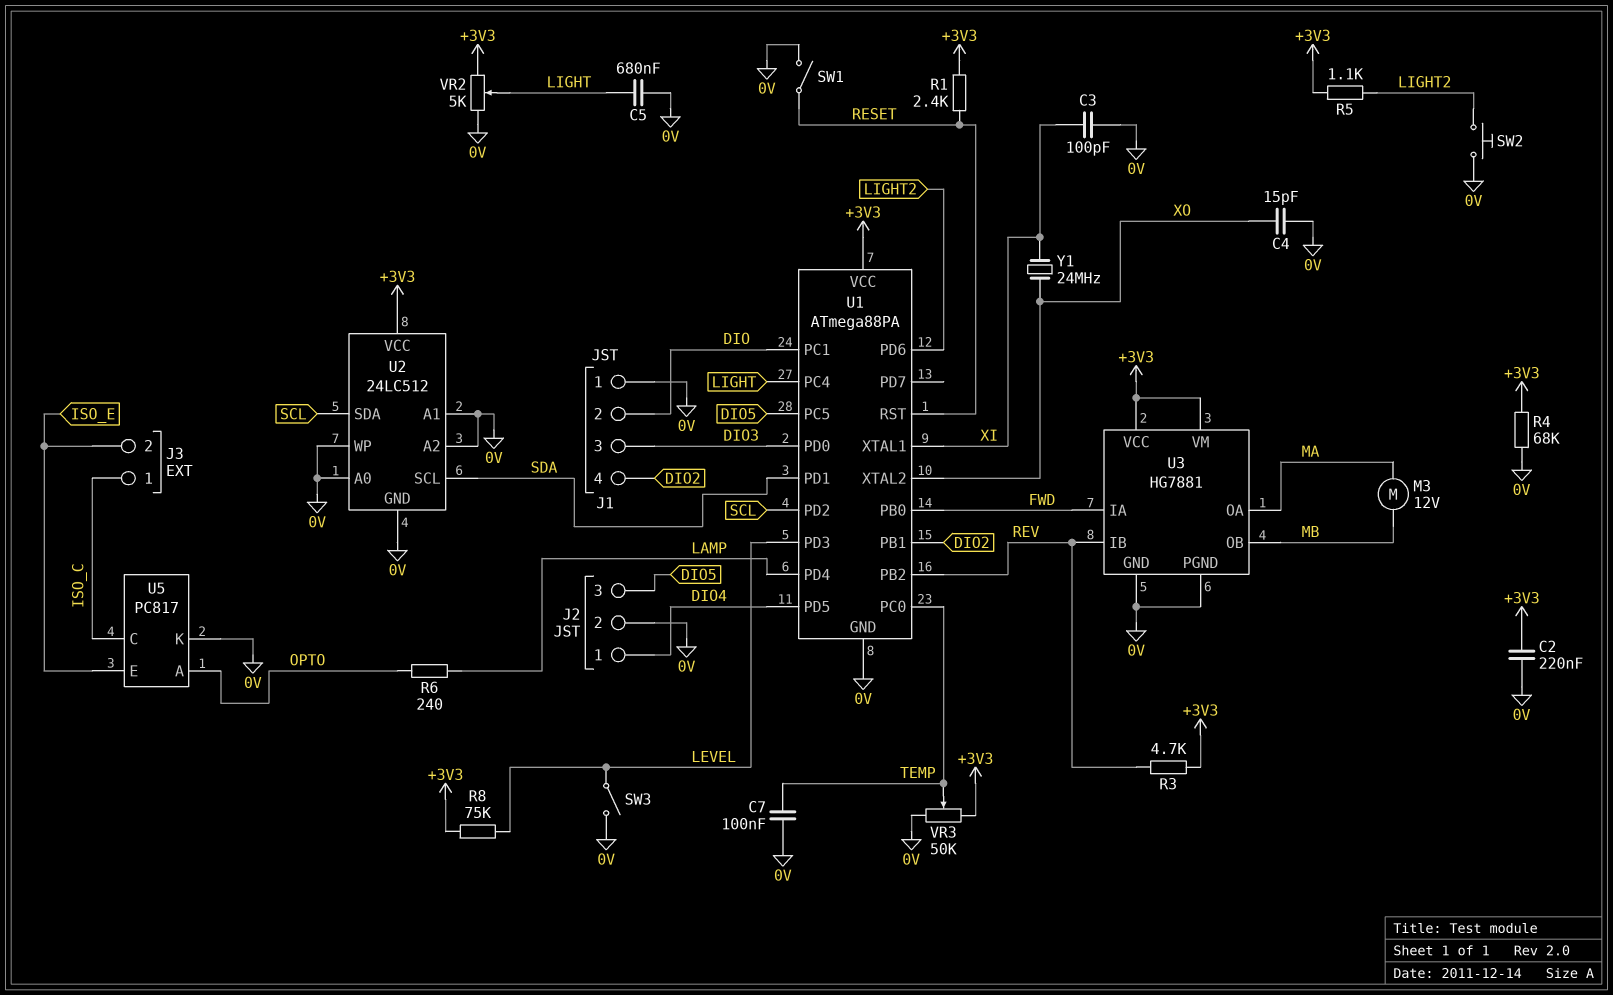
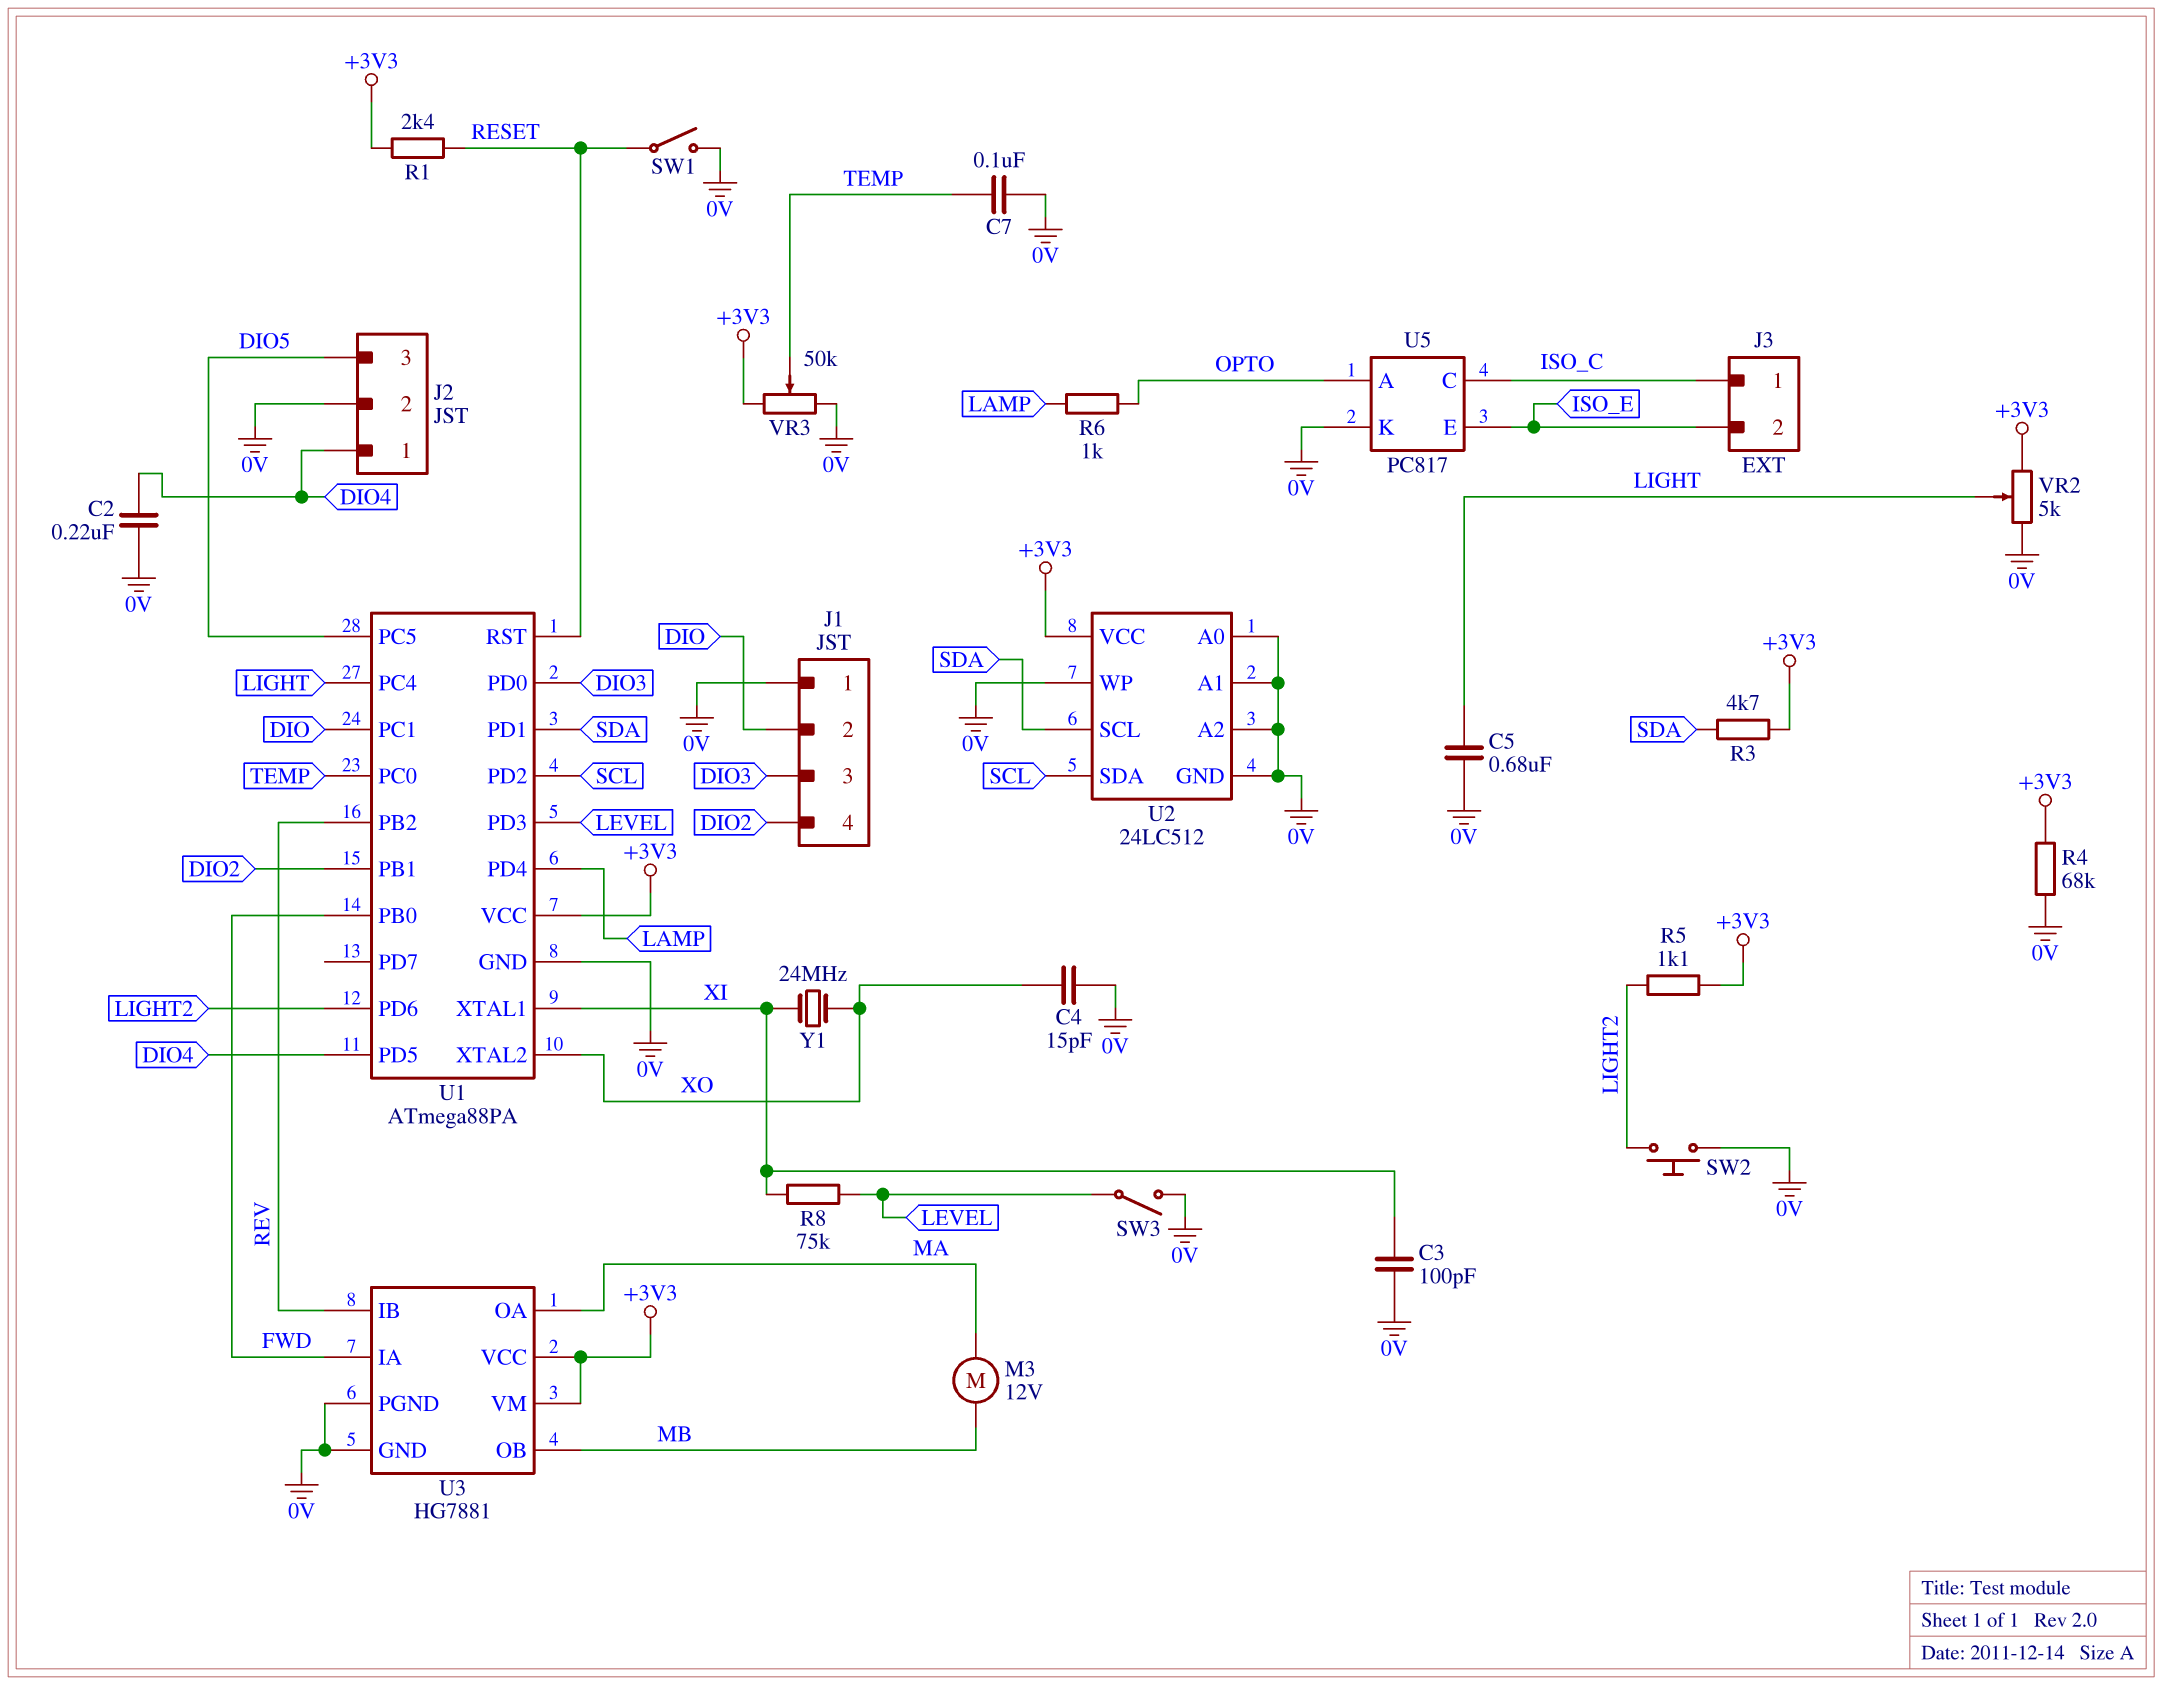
C2: 220nF (+3V3, 0V) -> 220nF (0V, DIO4)
R3: 4.7k (+3V3, REV) -> 4.7k (+3V3, SDA)
R6: 240 (LAMP, OPTO) -> 1k (LAMP, OPTO)
R8: 75k (+3V3, LEVEL) -> 75k (LEVEL, XI)

